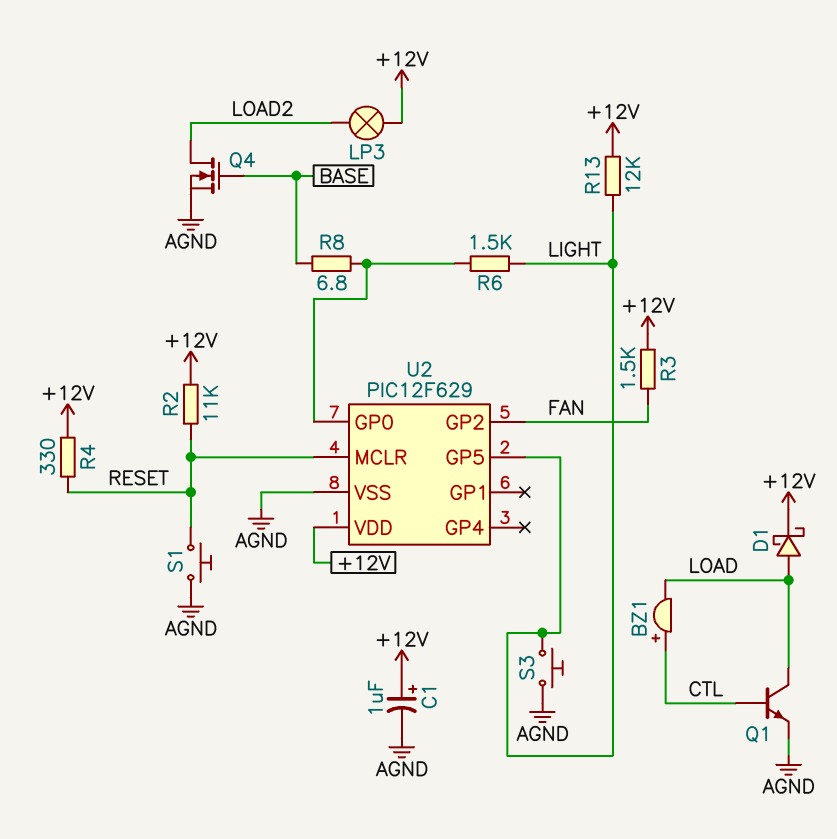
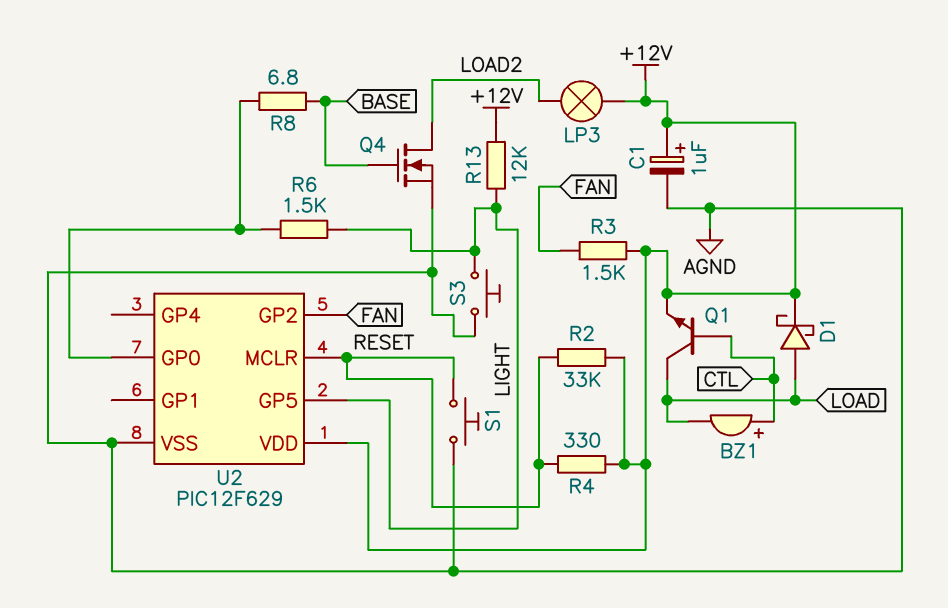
Q1: NPN (B CTL, C LOAD, E AGND) -> NPN (B CTL, C LOAD, E +12V)
R2: 11k (+12V, RESET) -> 33k (+12V, RESET)

